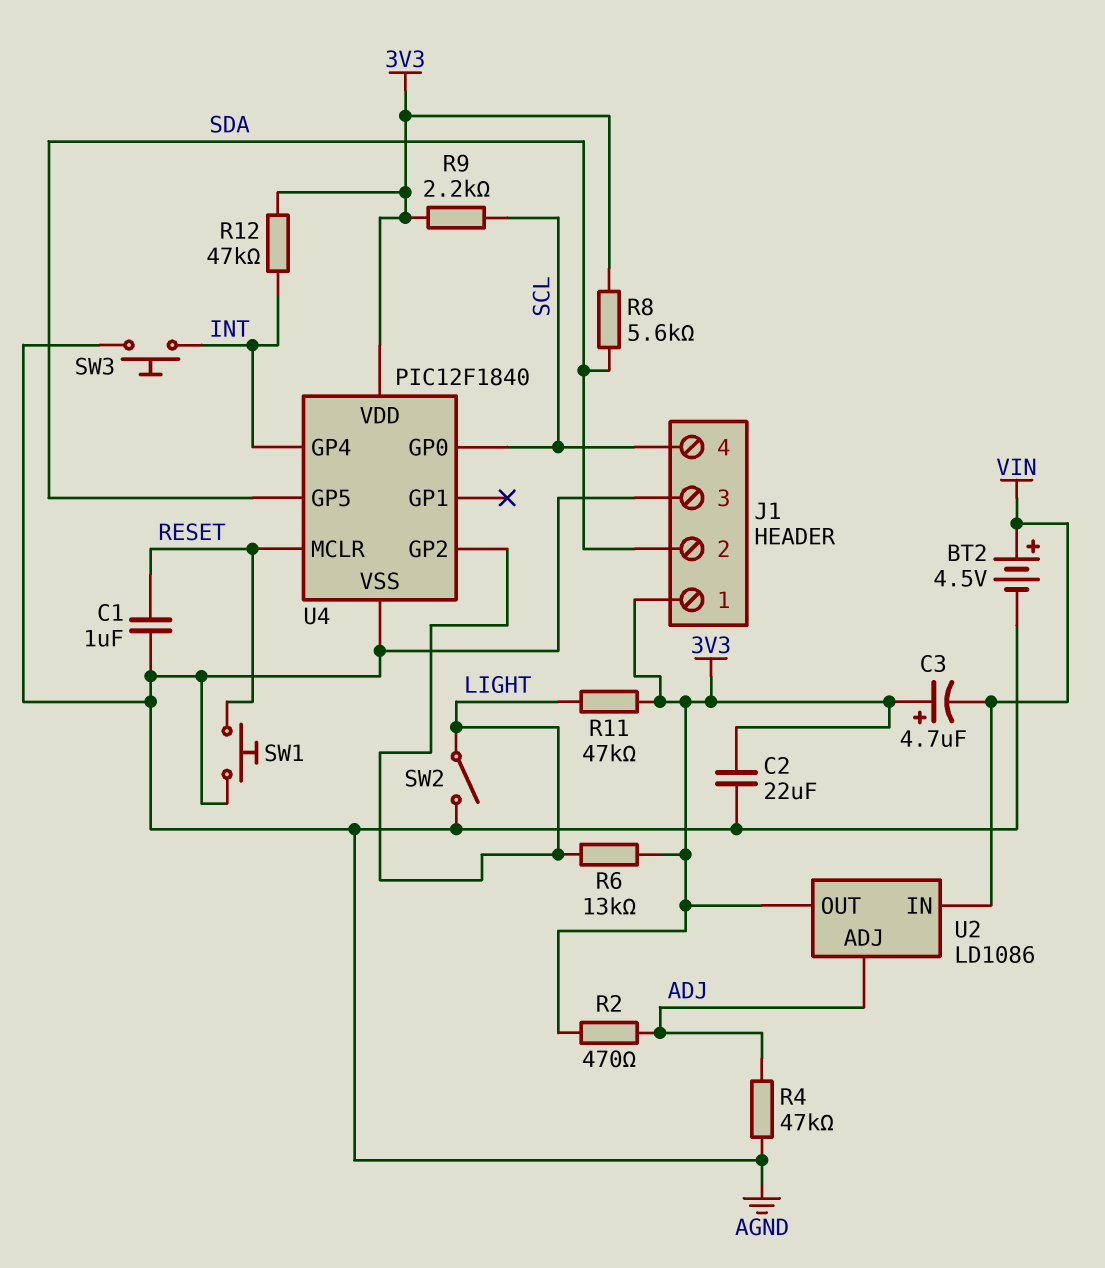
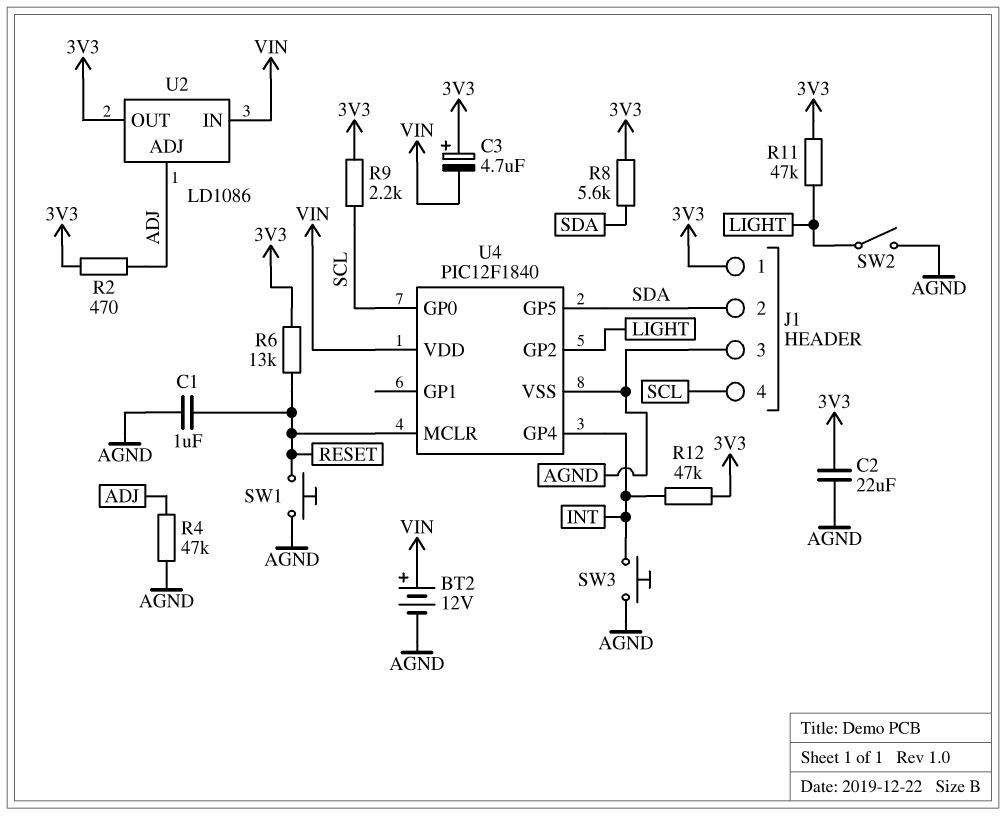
BT2: 4.5V (plus VIN, minus AGND) -> 12V (plus VIN, minus AGND)
R6: 13k (3V3, LIGHT) -> 13k (3V3, RESET)
U4 pin VDD: 3V3 -> VIN

